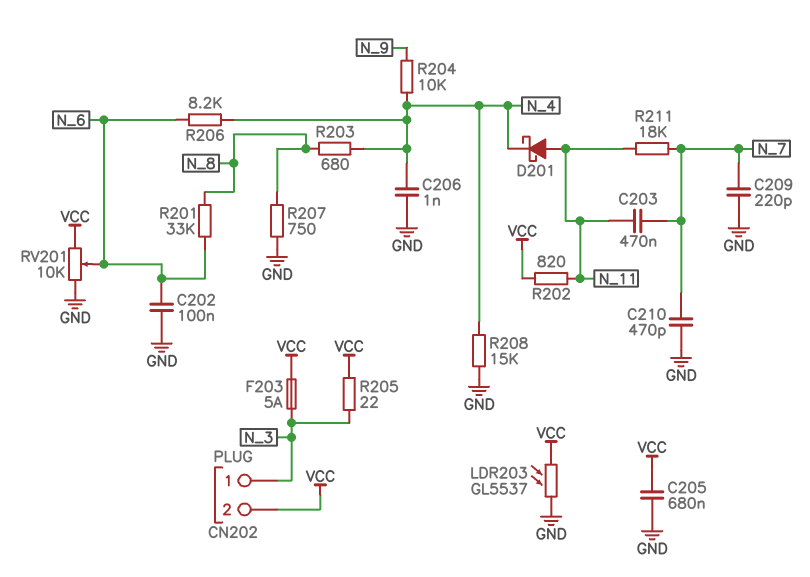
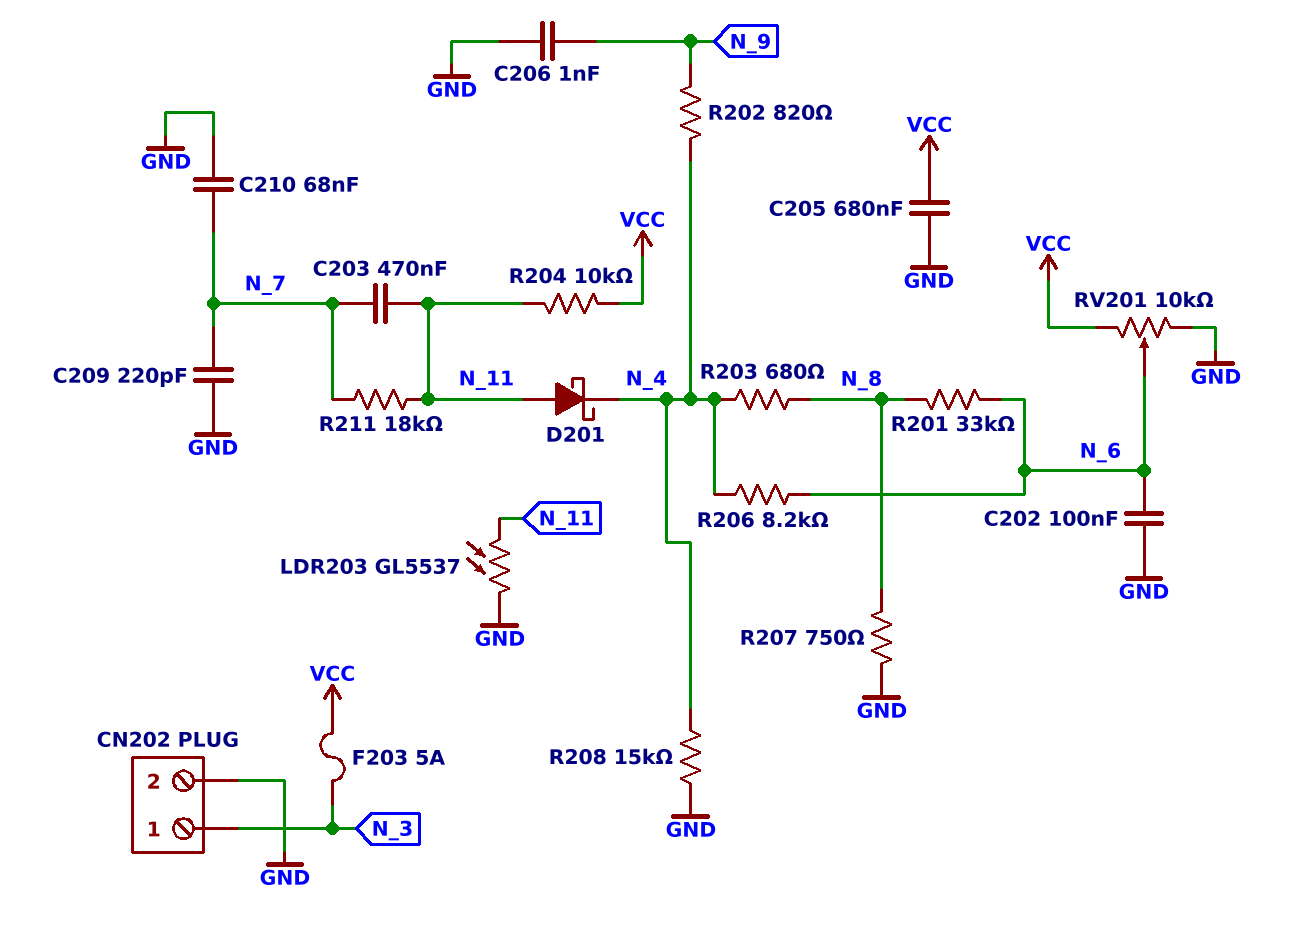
C206: 1nF (GND, N_4) -> 1nF (GND, N_9)
C210: 470pF (GND, N_7) -> 68nF (GND, N_7)
CN202 pin 2: VCC -> GND
LDR203: GL5537 (GND, VCC) -> GL5537 (GND, N_11)
R202: 820 (N_11, VCC) -> 820 (N_4, N_9)
R204: 10k (N_4, N_9) -> 10k (N_11, VCC)
R205: 22 (N_3, VCC) -> none

